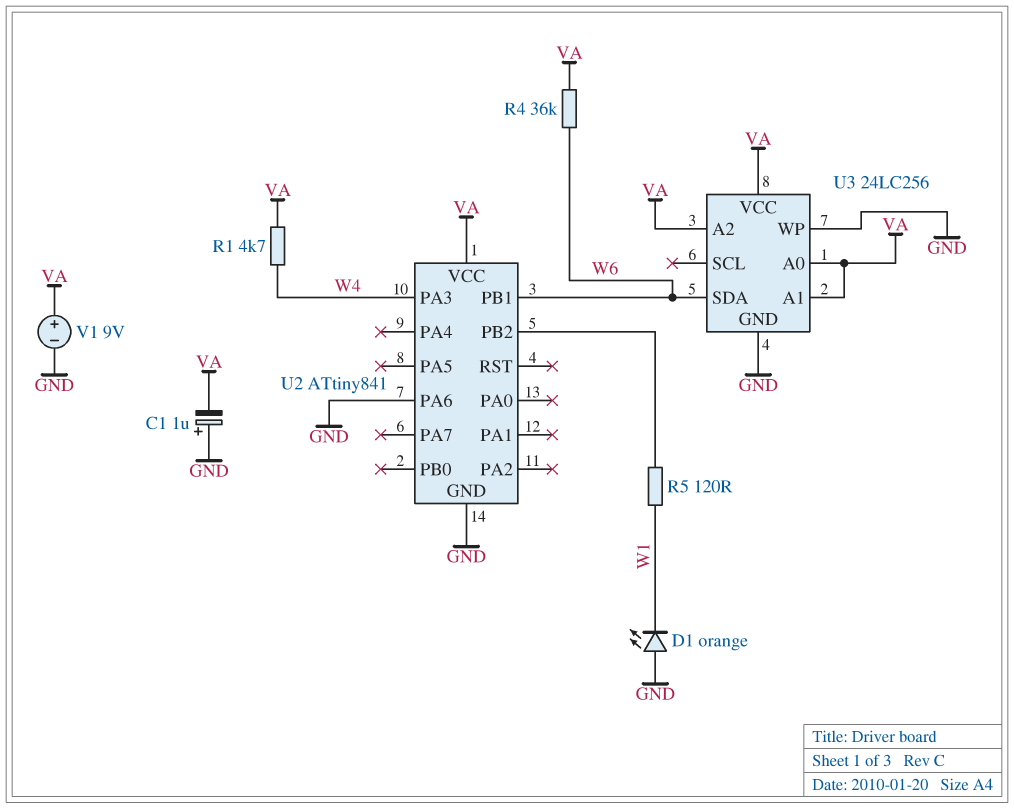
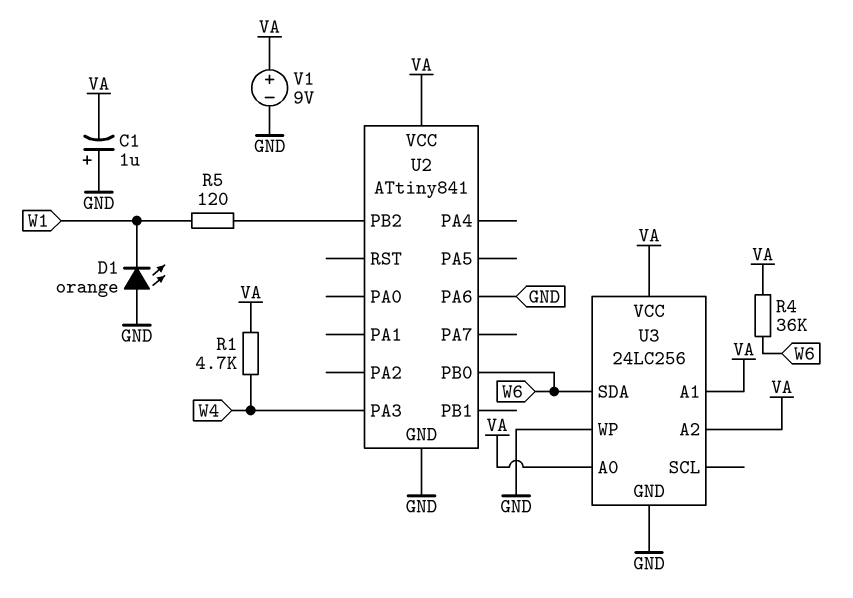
U2 pin PB0: none -> W6
U2 pin PB1: W6 -> none

